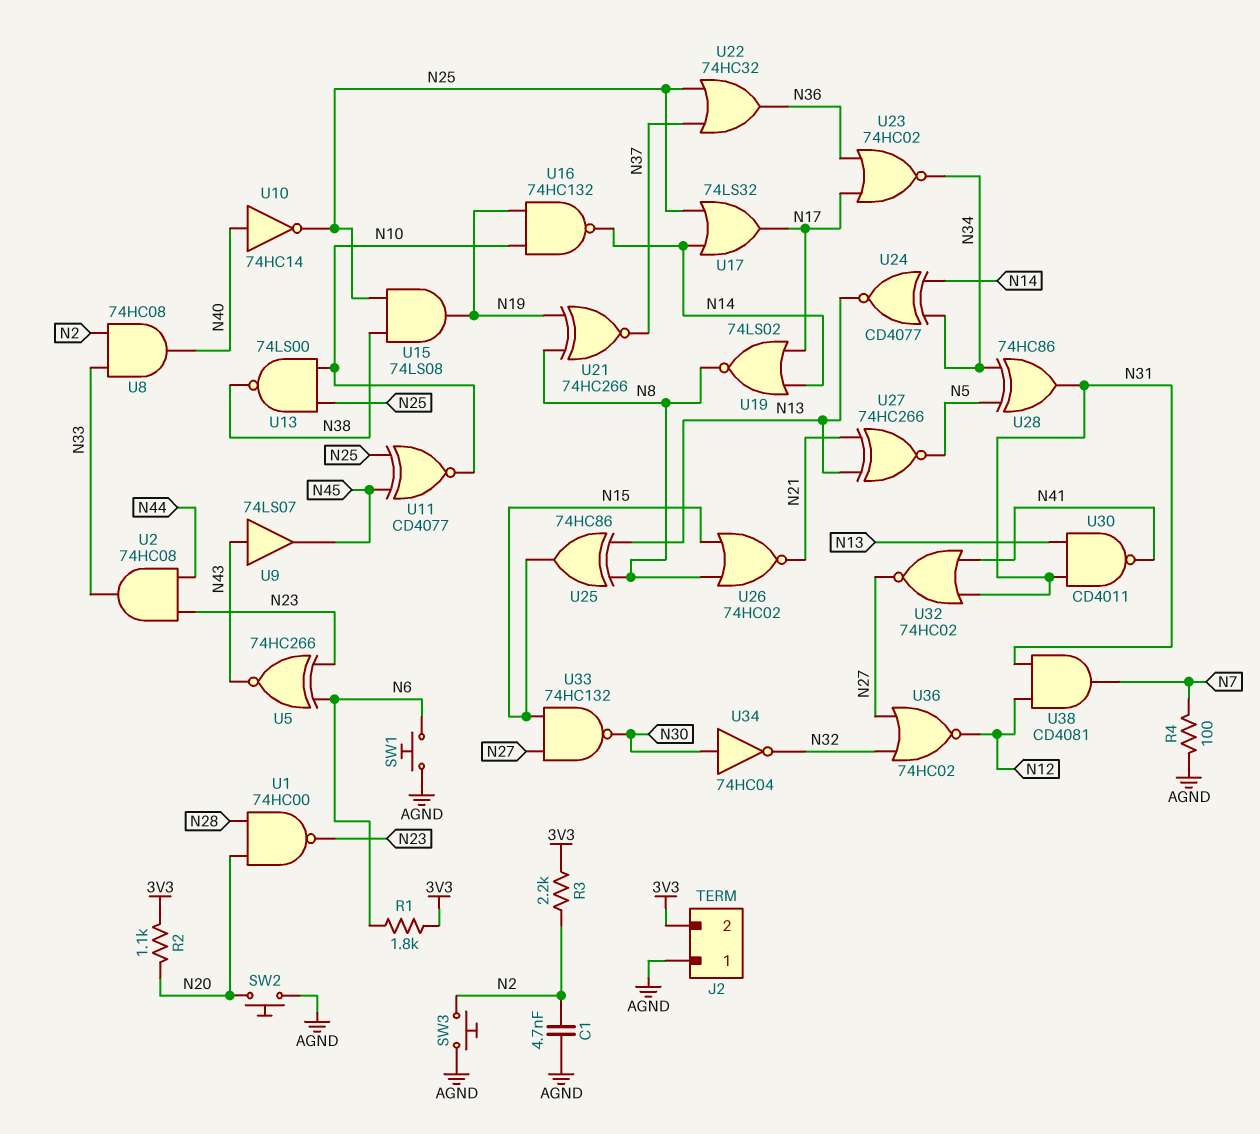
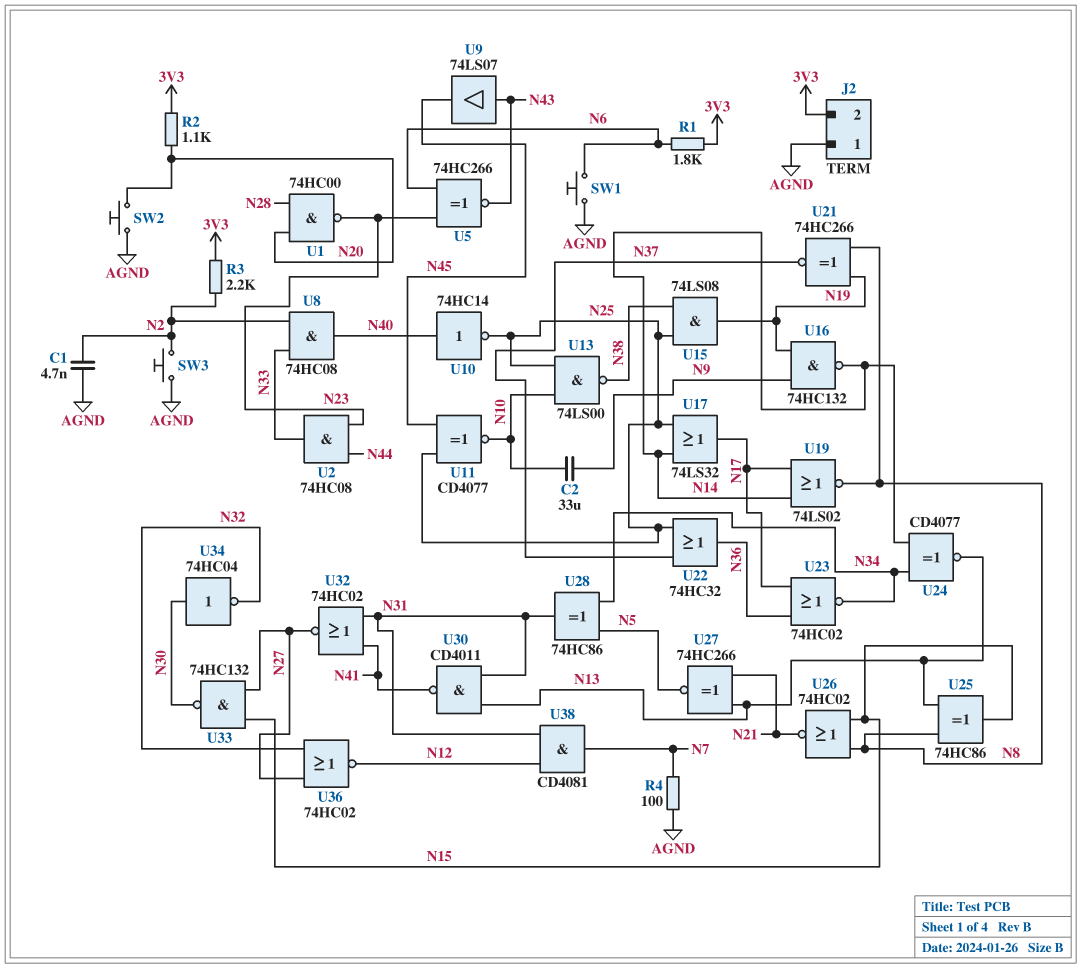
C2: none -> 33uF (N9, N10)
U16: NAND 74HC132 (in N10, in N19, out N14) -> NAND 74HC132 (in N9, in N19, out N14)

